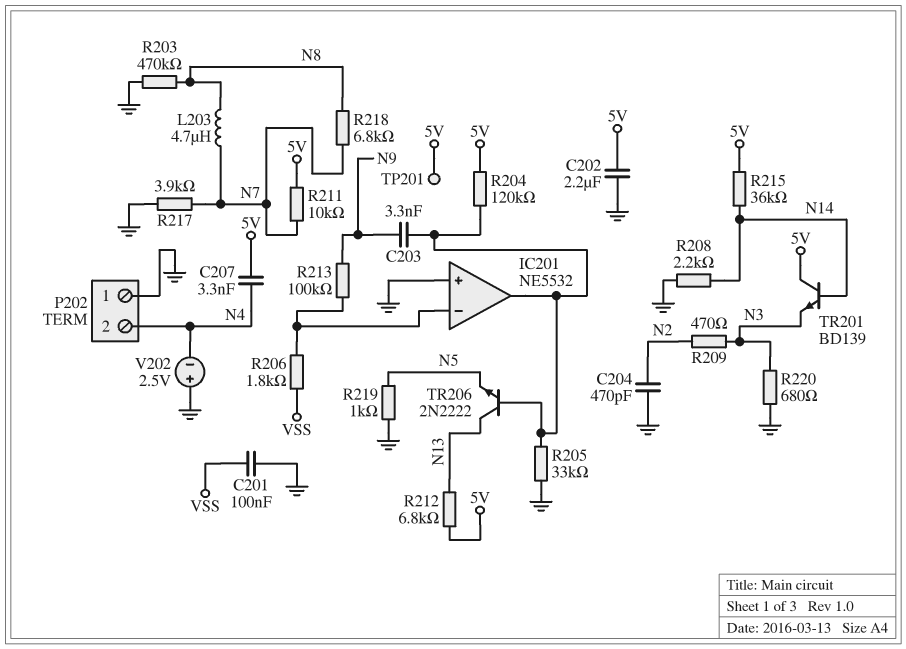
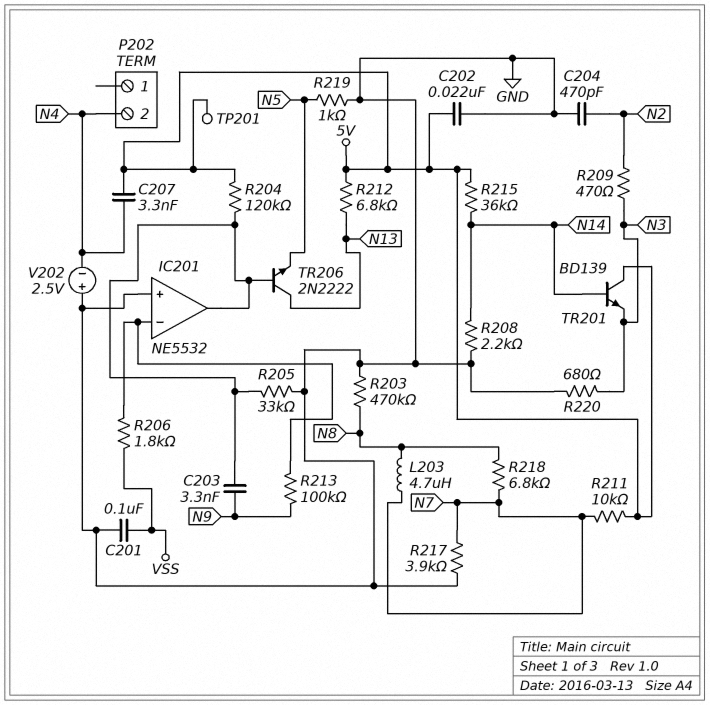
C202: 2.2uF (5V, GND) -> 22nF (5V, GND)
P202 pin 1: GND -> none

